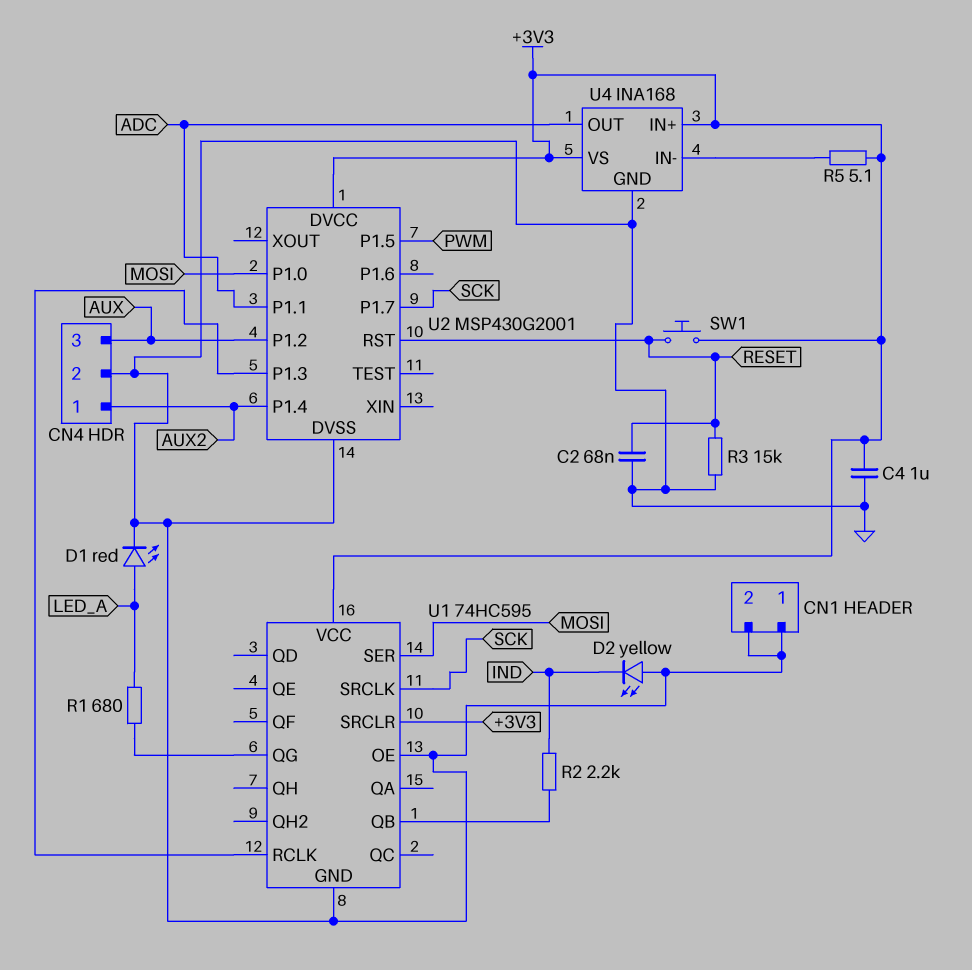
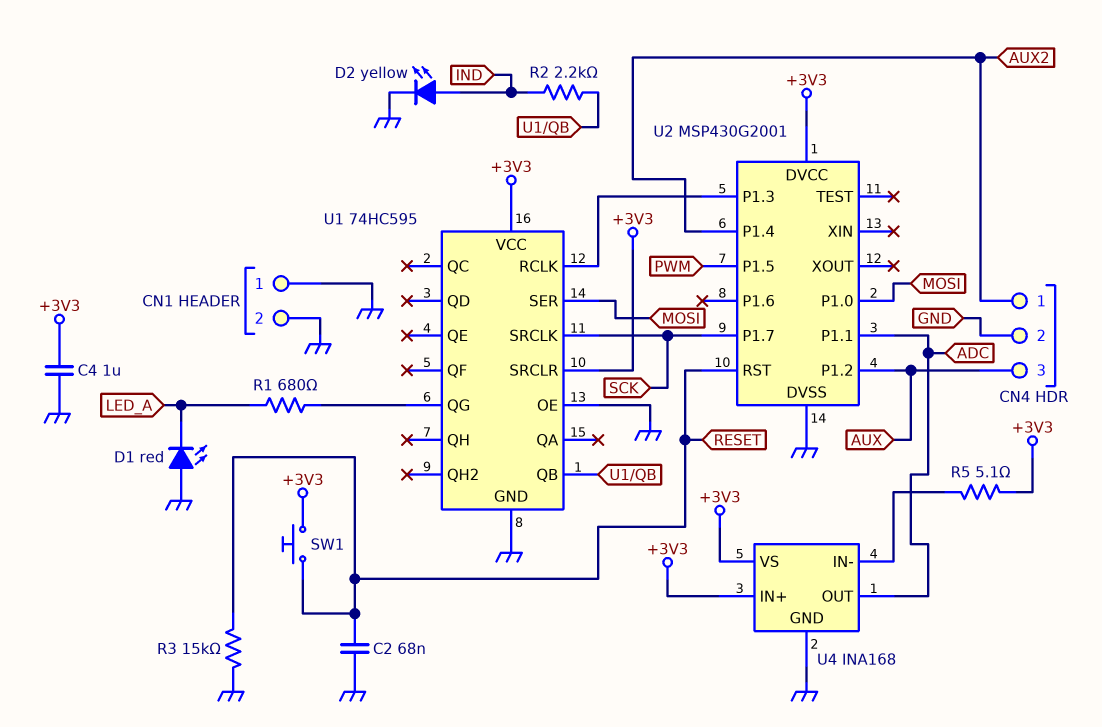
D1: LED red (A LED_A, K GND) -> LED red (A GND, K LED_A)
D2: LED yellow (A GND, K IND) -> LED yellow (A IND, K GND)

